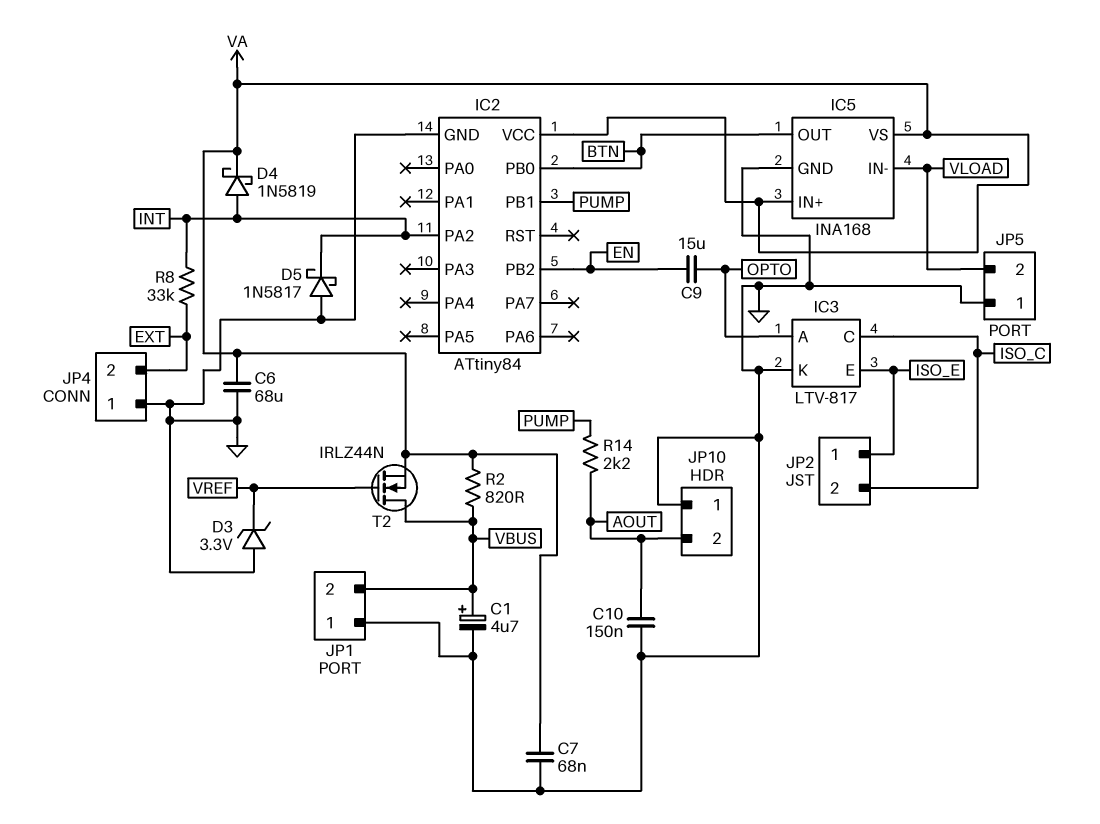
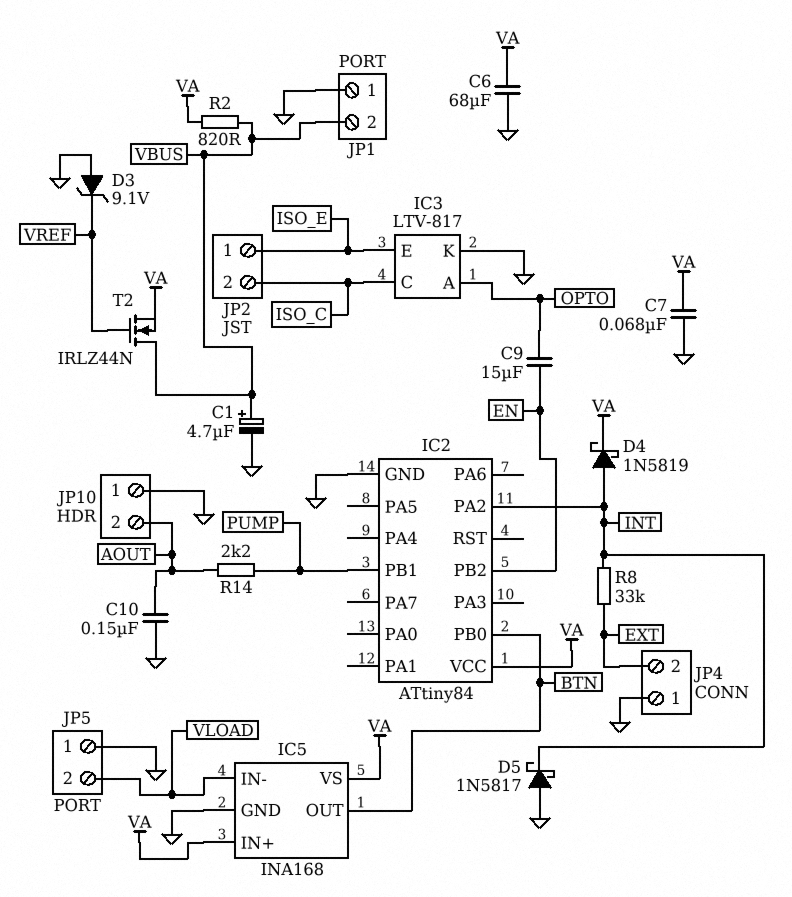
D3: zener 3.3V (A GND, K VREF) -> zener 9.1V (A GND, K VREF)

